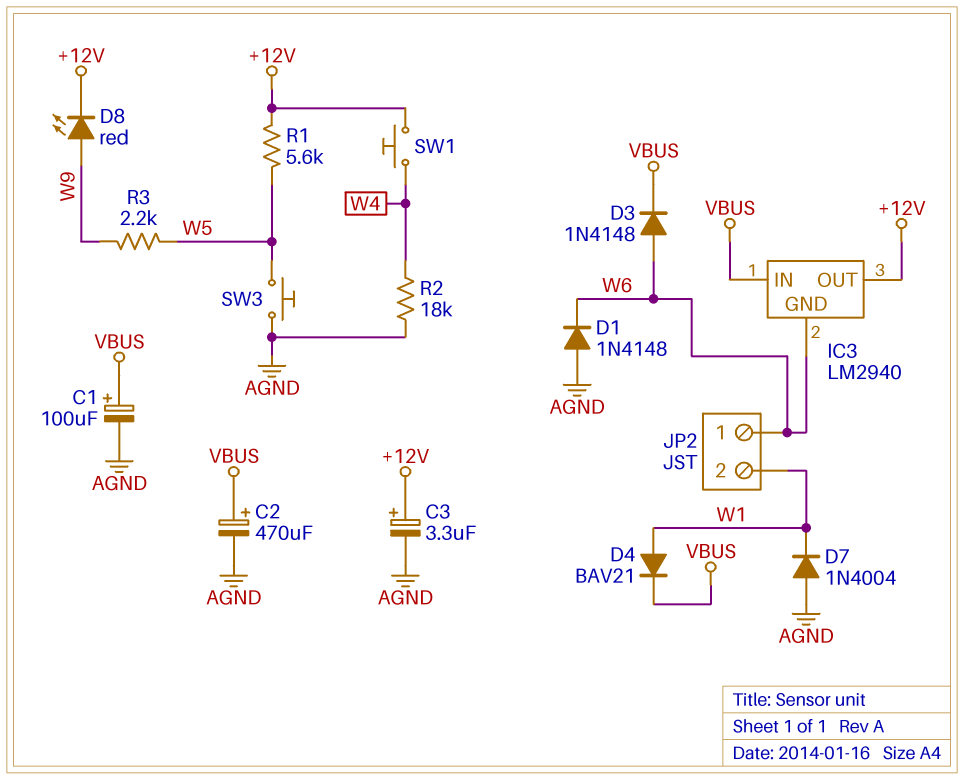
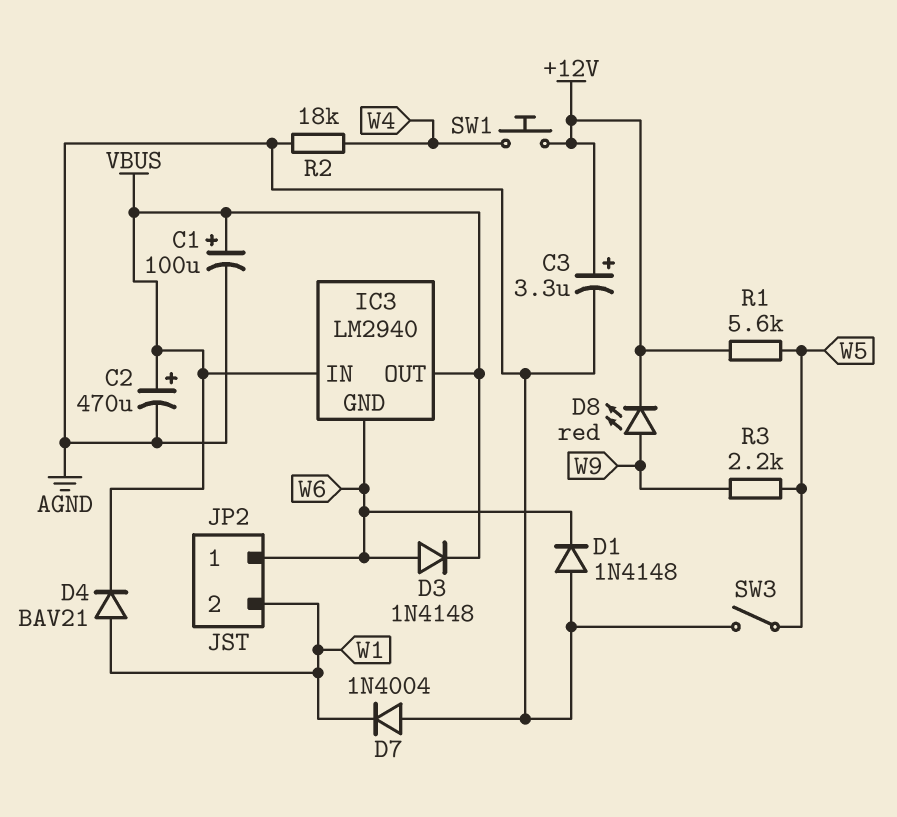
IC3 pin OUT: +12V -> VBUS
SW3: button (AGND, W5) -> switch (AGND, W5)

